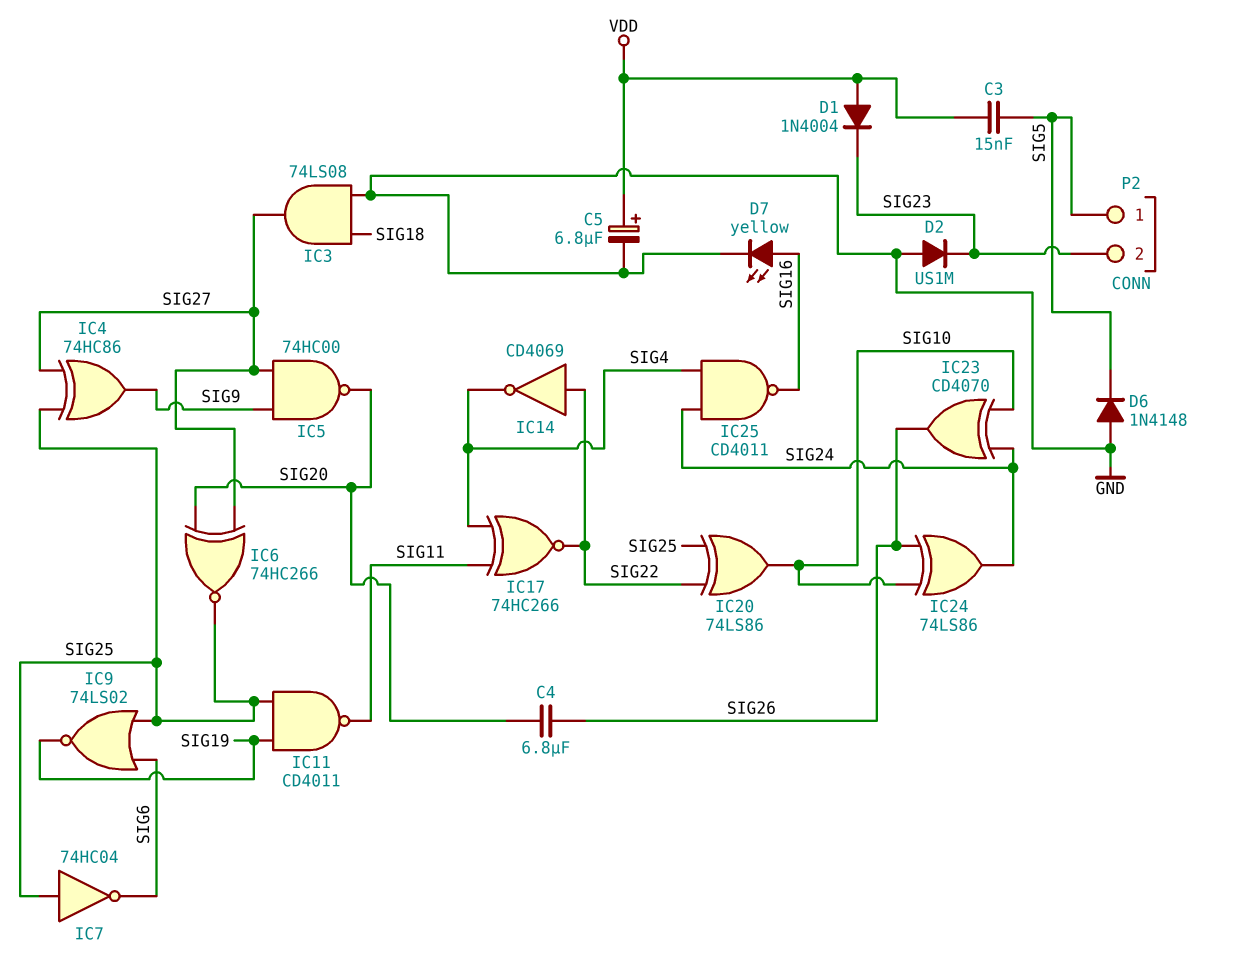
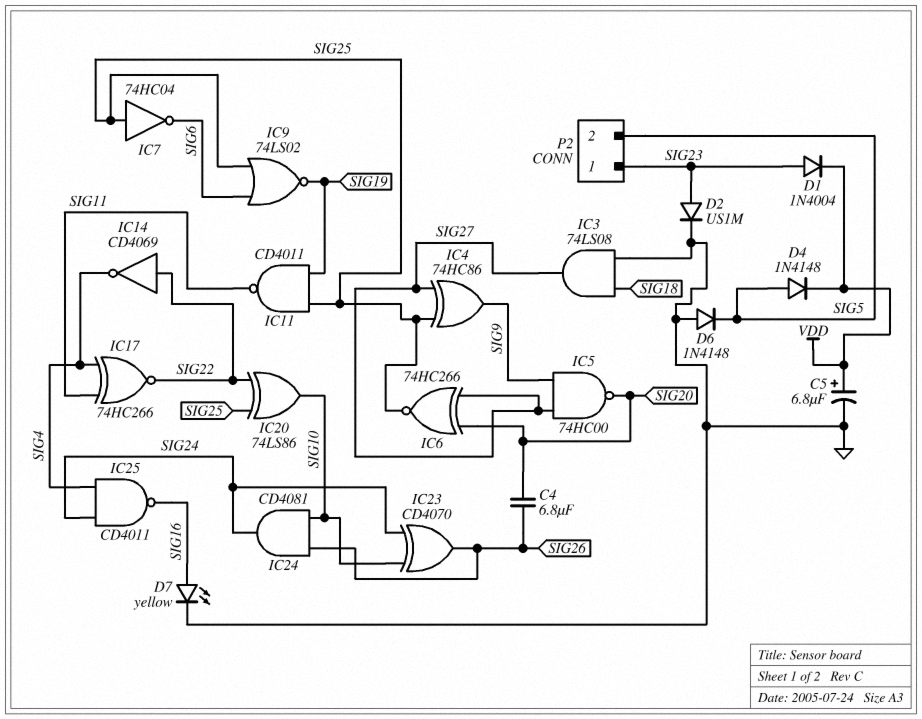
C3: 15nF (SIG5, VDD) -> none
D1: diode 1N4004 (A VDD, K SIG23) -> diode 1N4004 (A SIG23, K VDD)
D2: diode US1M (A GND, K SIG23) -> diode US1M (A SIG23, K GND)
D4: none -> diode 1N4148 (A SIG5, K VDD)
IC24: XOR 74LS86 (in SIG10, in SIG26, out SIG24) -> AND CD4081 (in SIG10, in SIG26, out SIG24)
P2 pin 1: SIG5 -> SIG23
P2 pin 2: SIG23 -> SIG5

